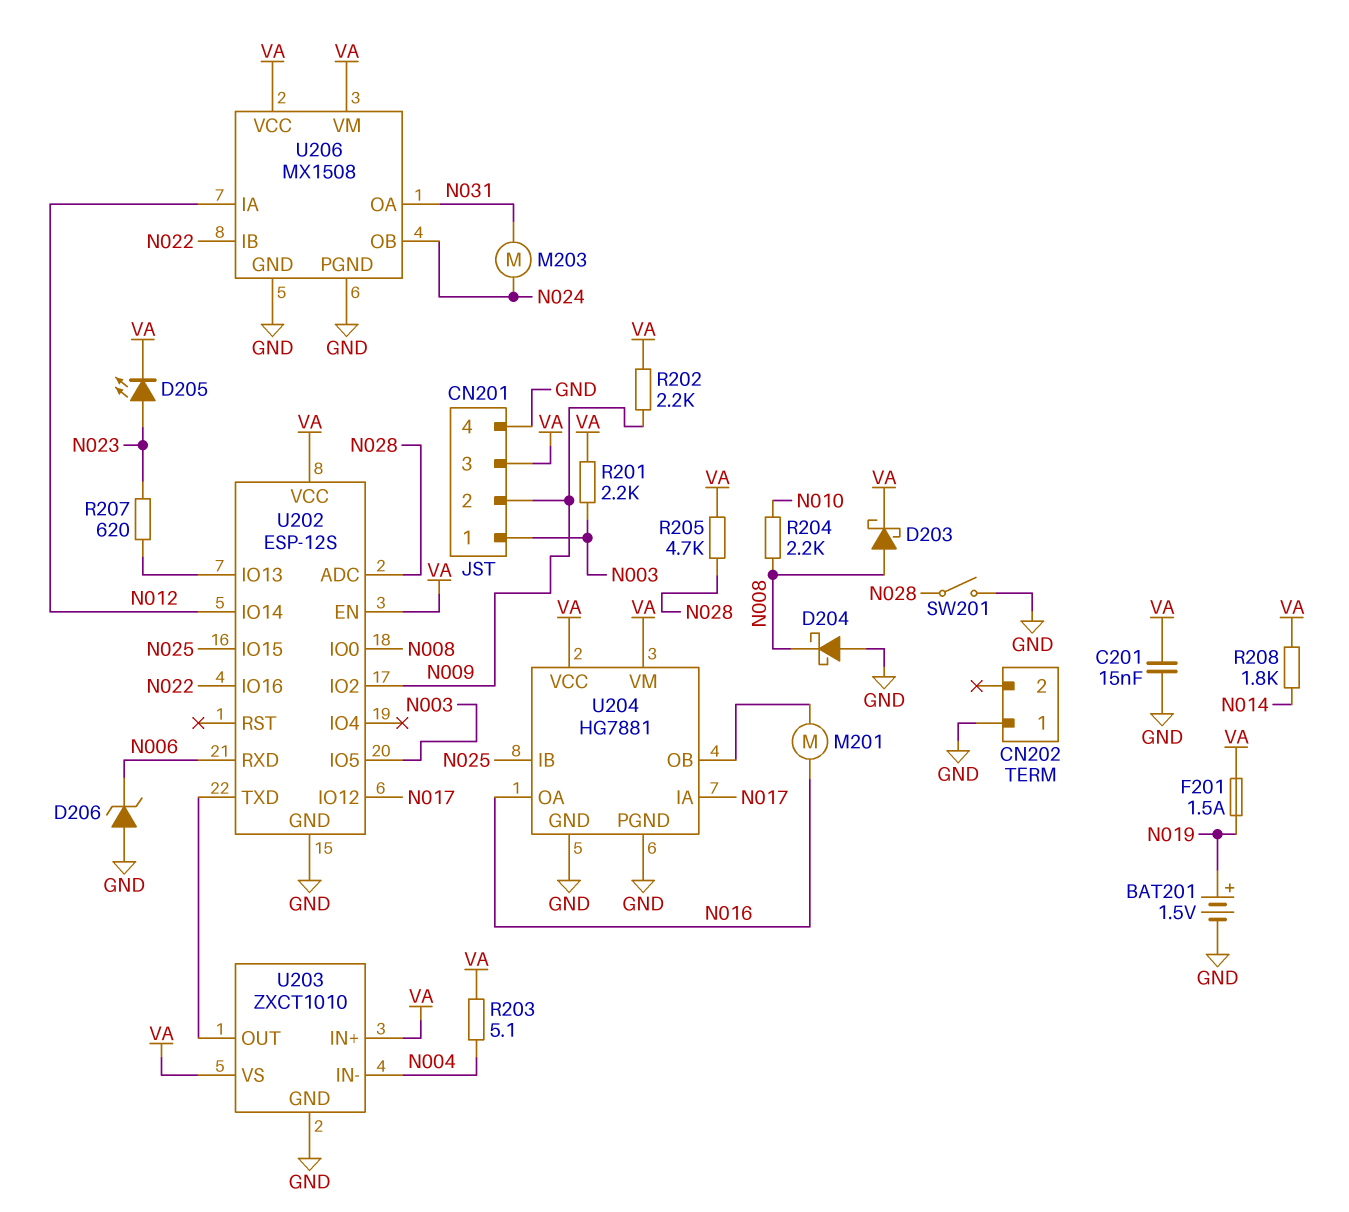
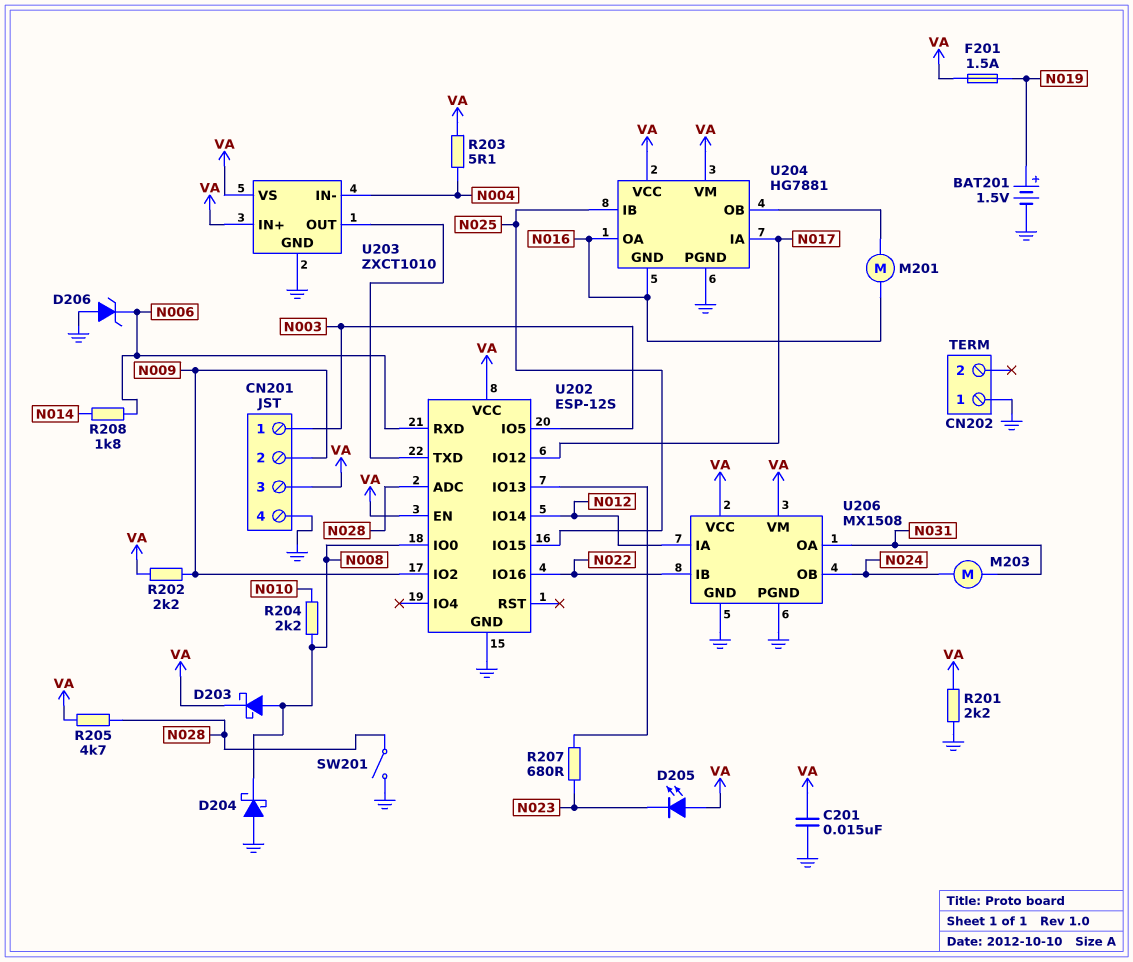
D205: LED (A N023, K VA) -> LED (A VA, K N023)
R201: 2.2k (N003, VA) -> 2.2k (GND, VA)
R207: 620 (N023, U202/IO13) -> 680 (N023, U202/IO13)
R208: 1.8k (N014, VA) -> 1.8k (N006, N014)
U204 pin GND: GND -> N016

